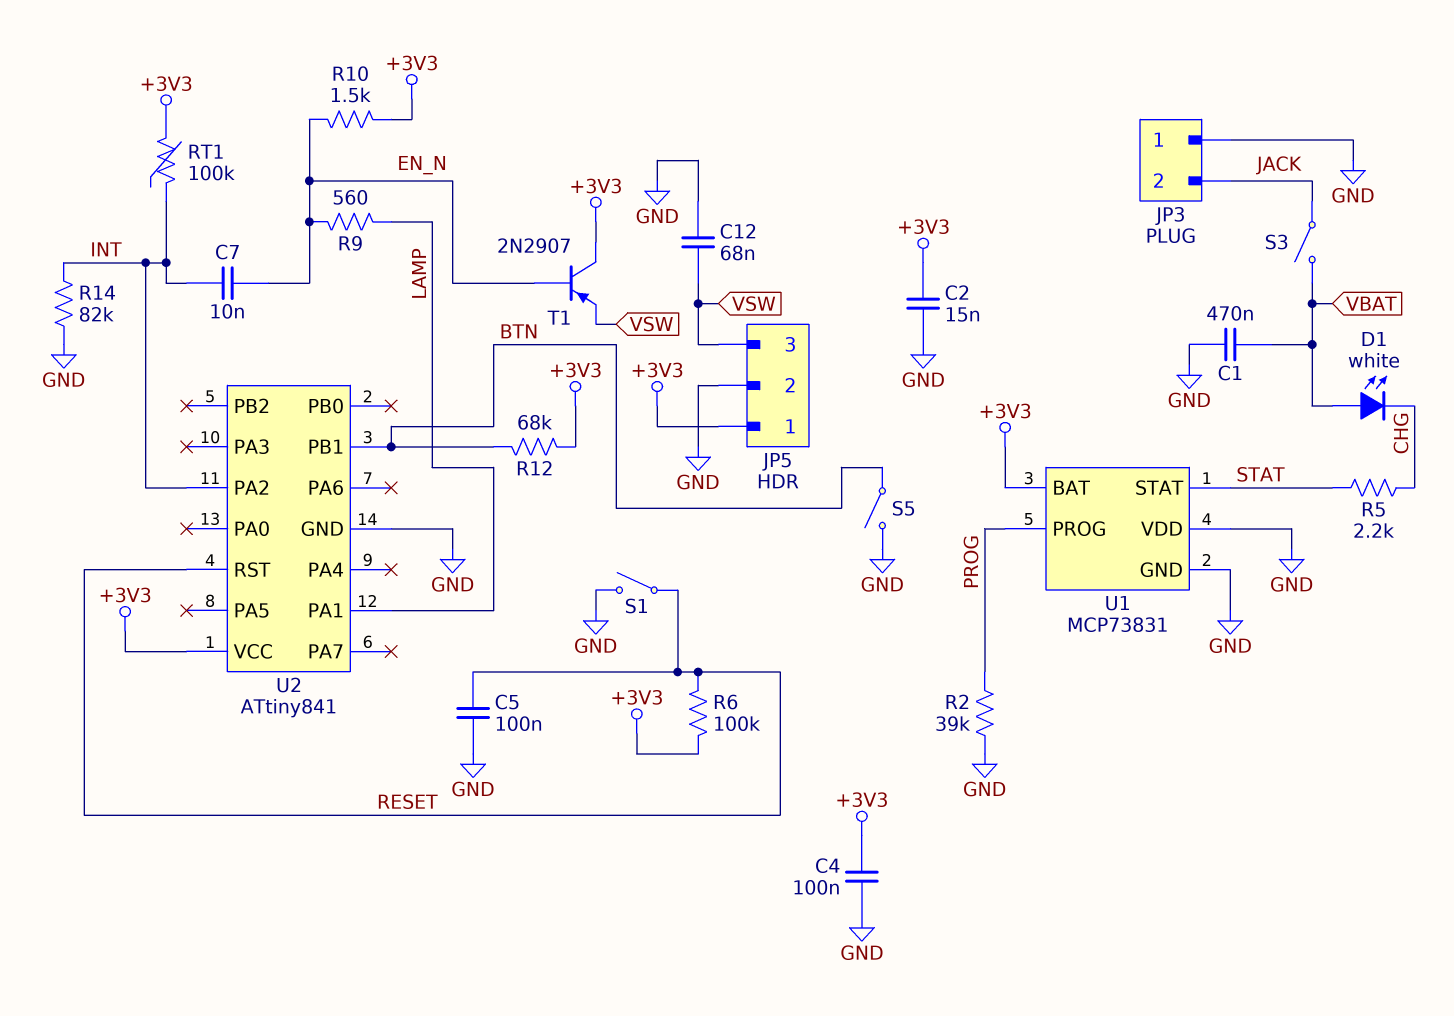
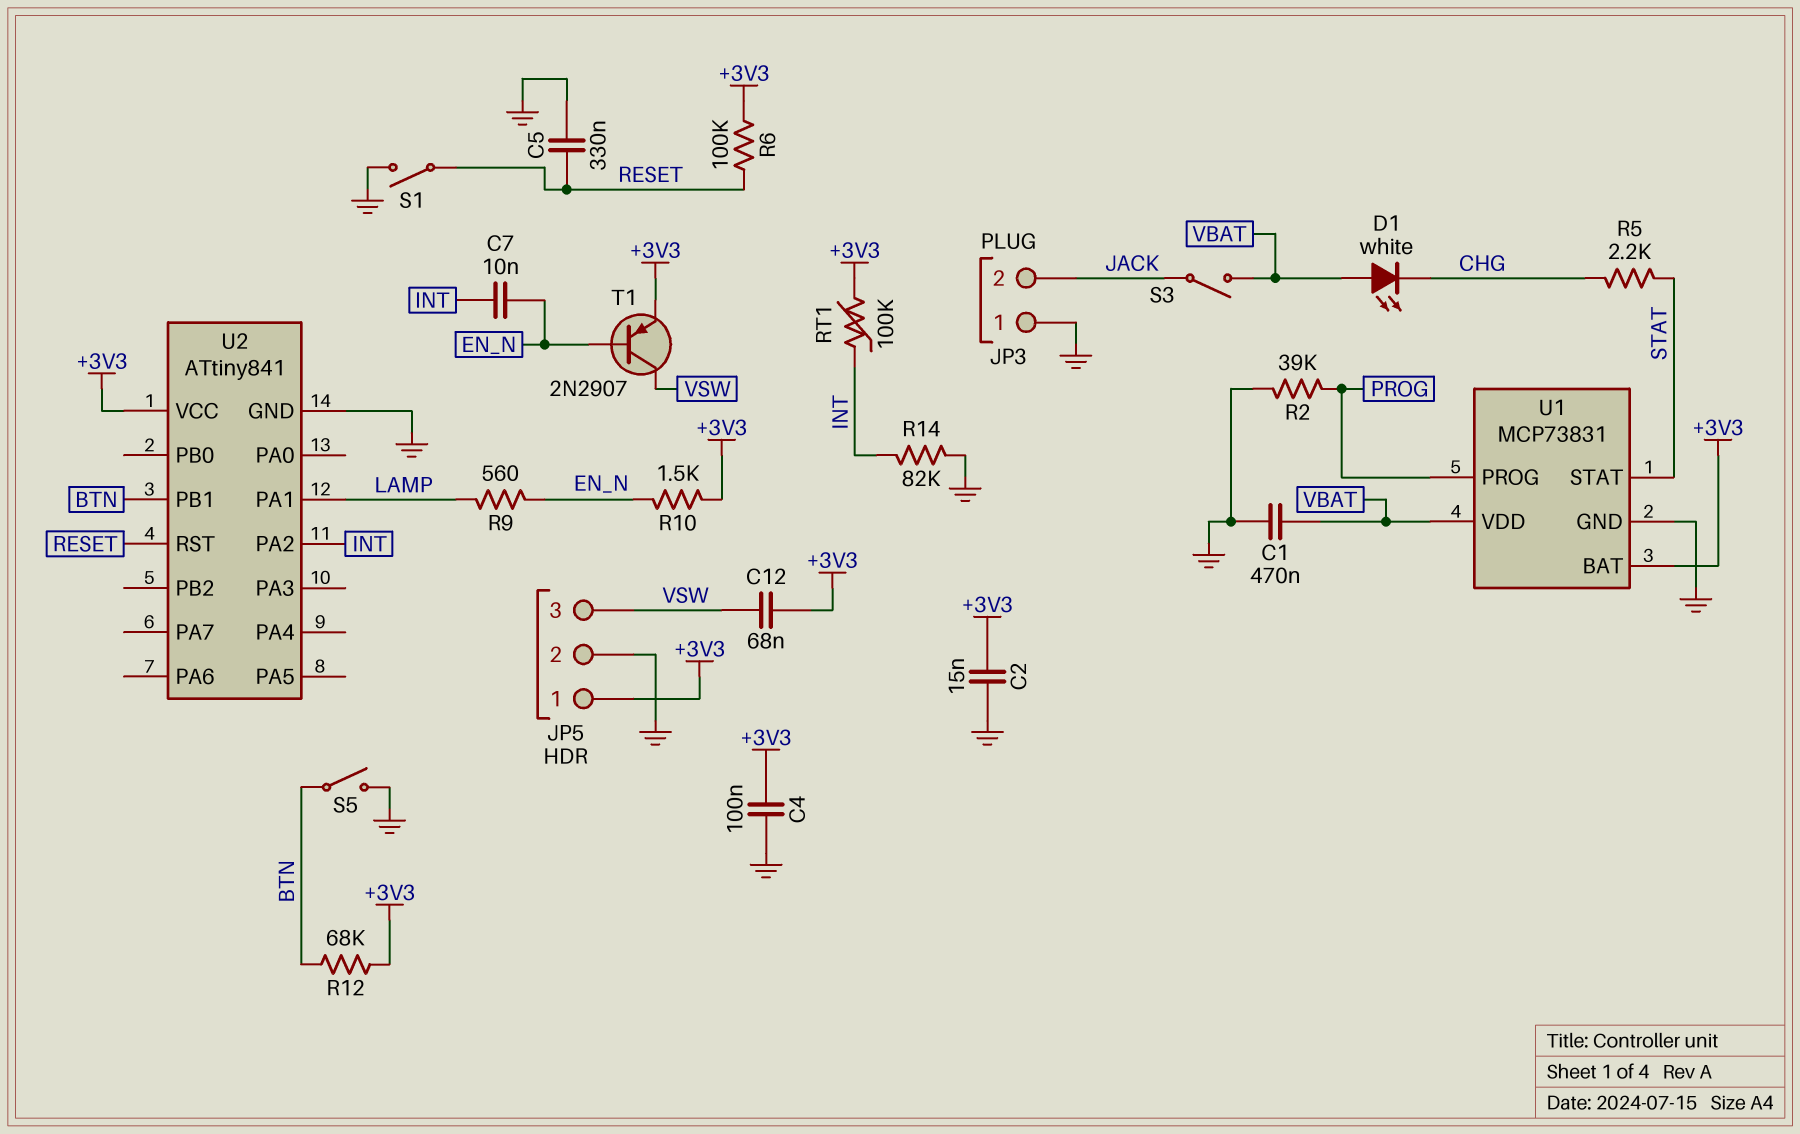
C5: 100nF (GND, RESET) -> 330nF (GND, RESET)
C12: 68nF (GND, VSW) -> 68nF (+3V3, VSW)
T1: PNP 2N2907 (B EN_N, C +3V3, E VSW) -> PNP 2N2907 (B EN_N, C VSW, E +3V3)
U1 pin VDD: GND -> VBAT

